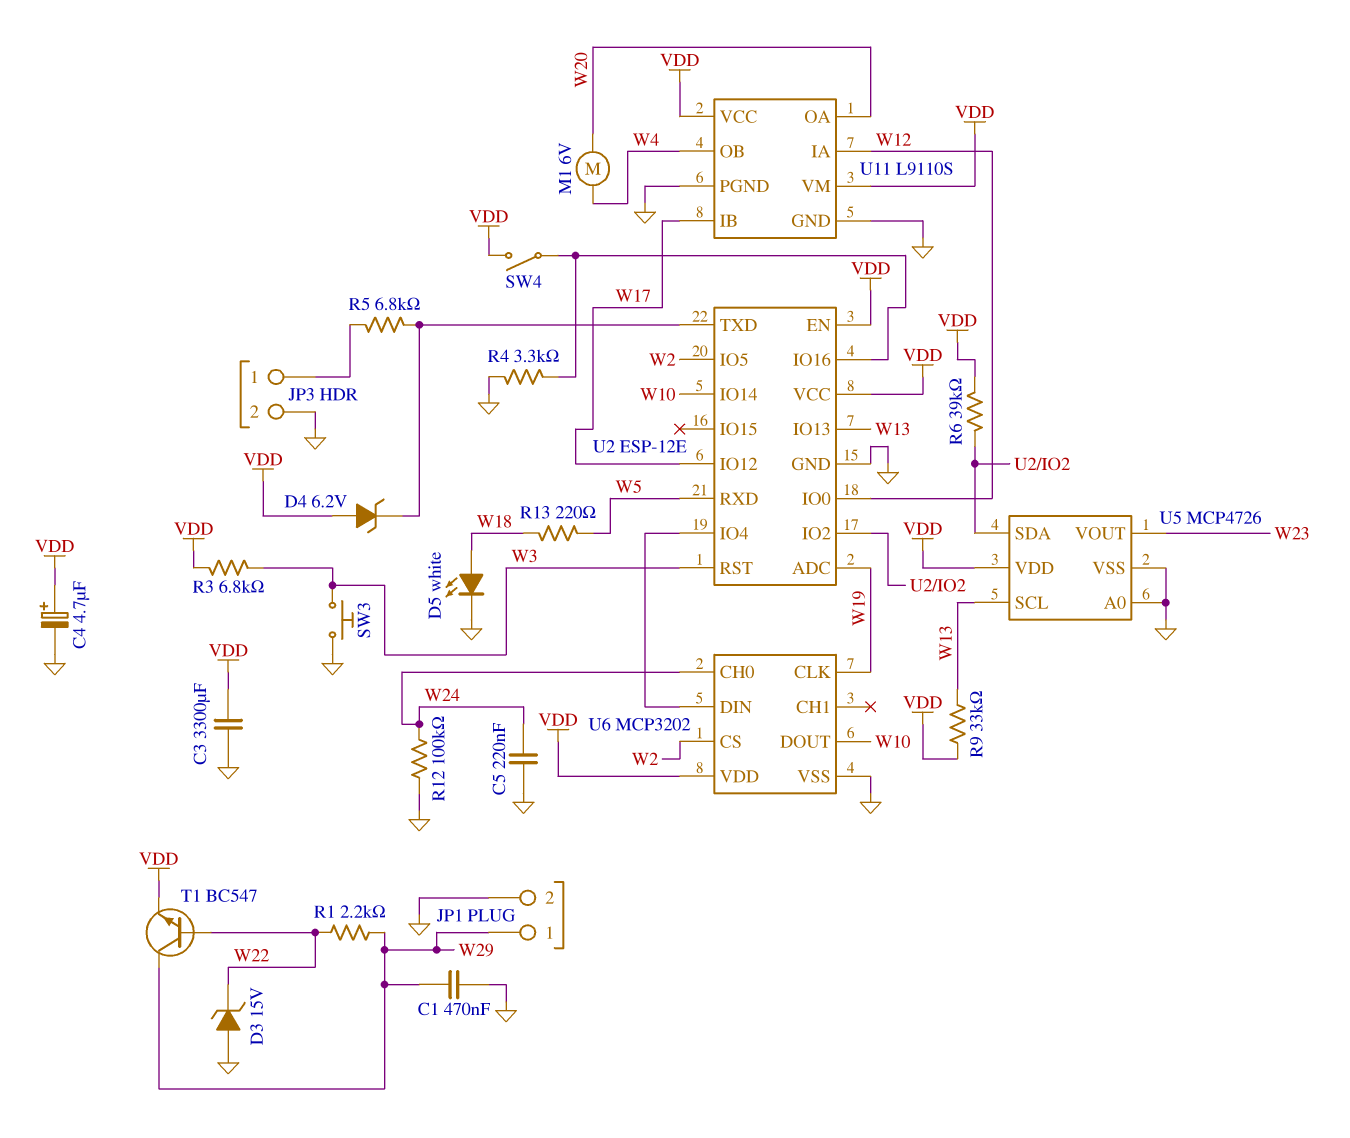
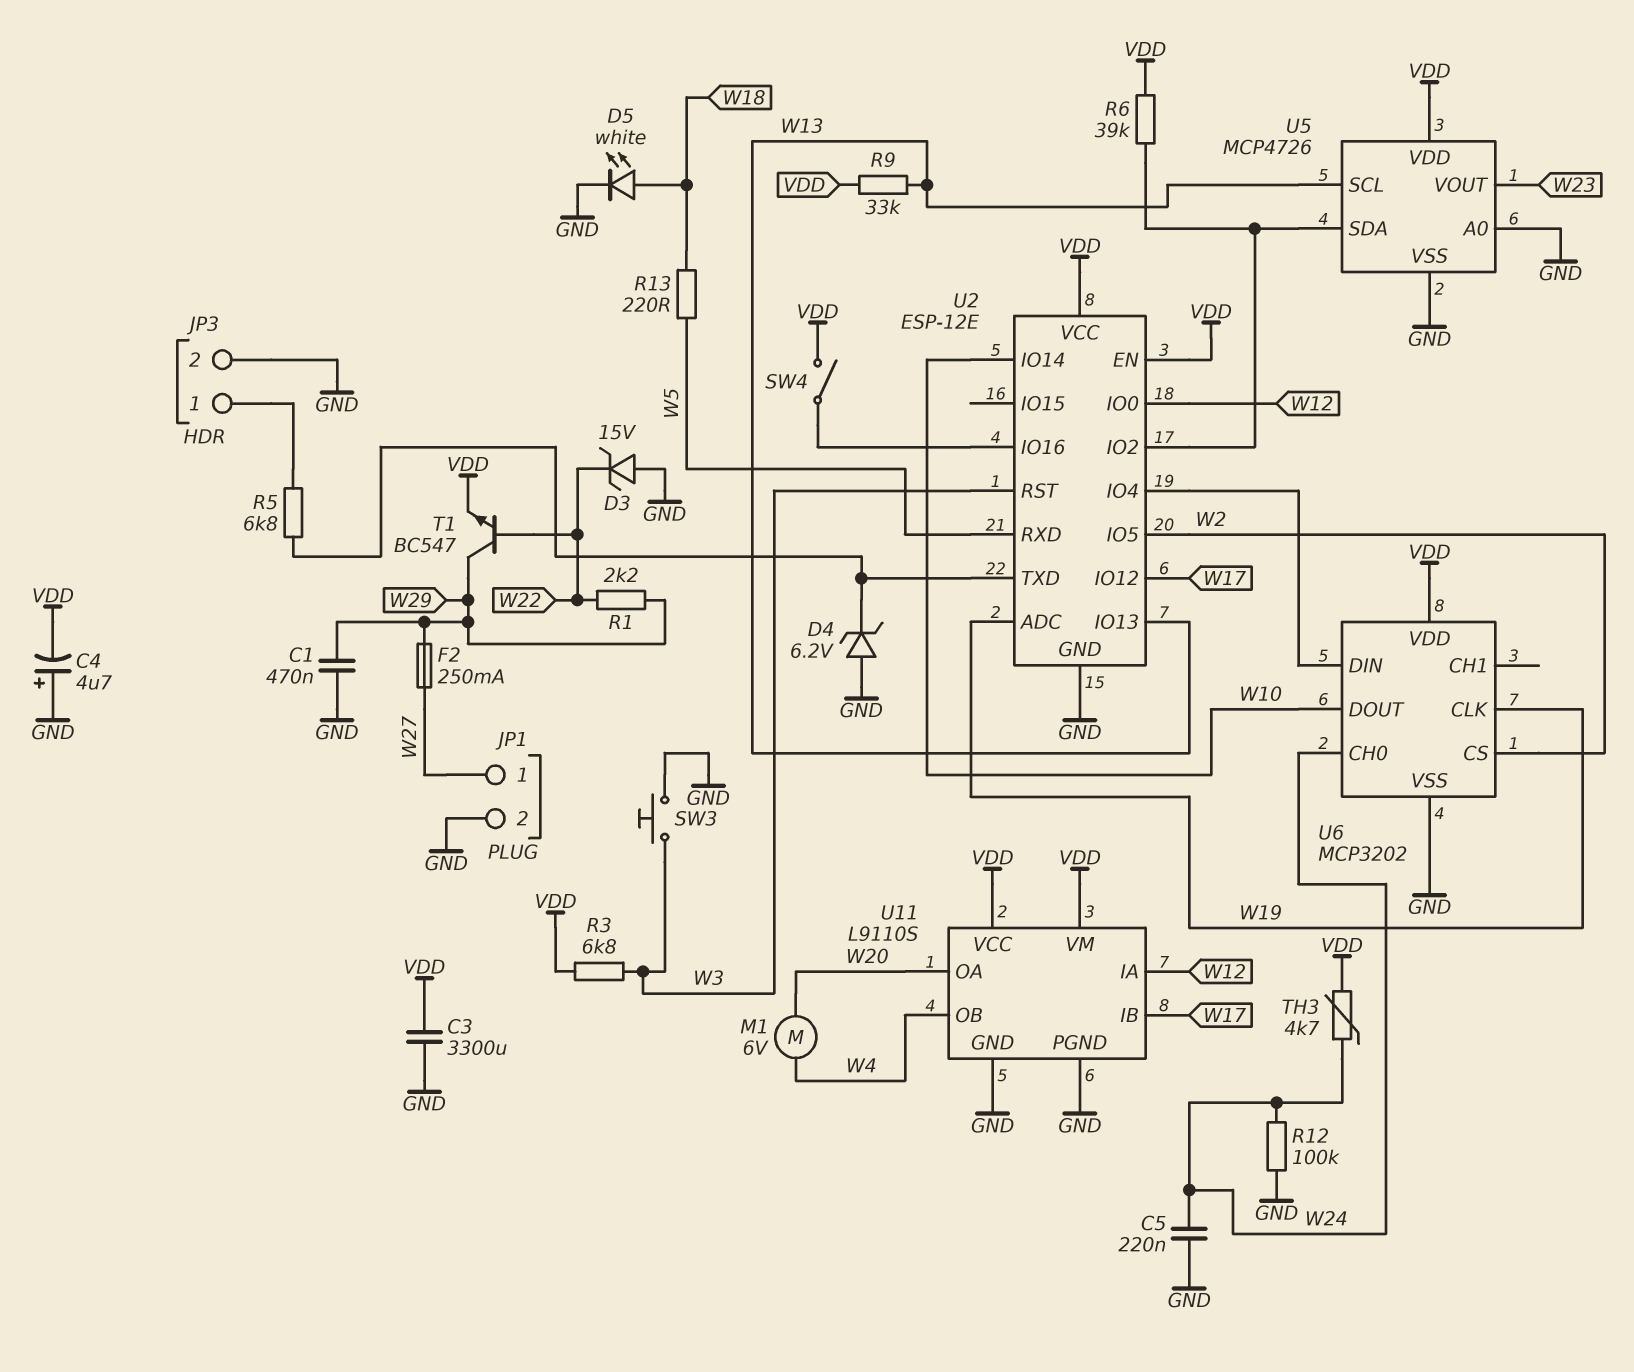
C4: 4.7uF (plus VDD, minus GND) -> 4.7uF (plus GND, minus VDD)
D4: zener 6.2V (A VDD, K U2/TXD) -> zener 6.2V (A GND, K U2/TXD)
F2: none -> 250mA (W27, W29)
JP1 pin 1: W29 -> W27
R4: 3.3k (GND, U2/IO16) -> none
TH3: none -> 4.7k (VDD, W24)

